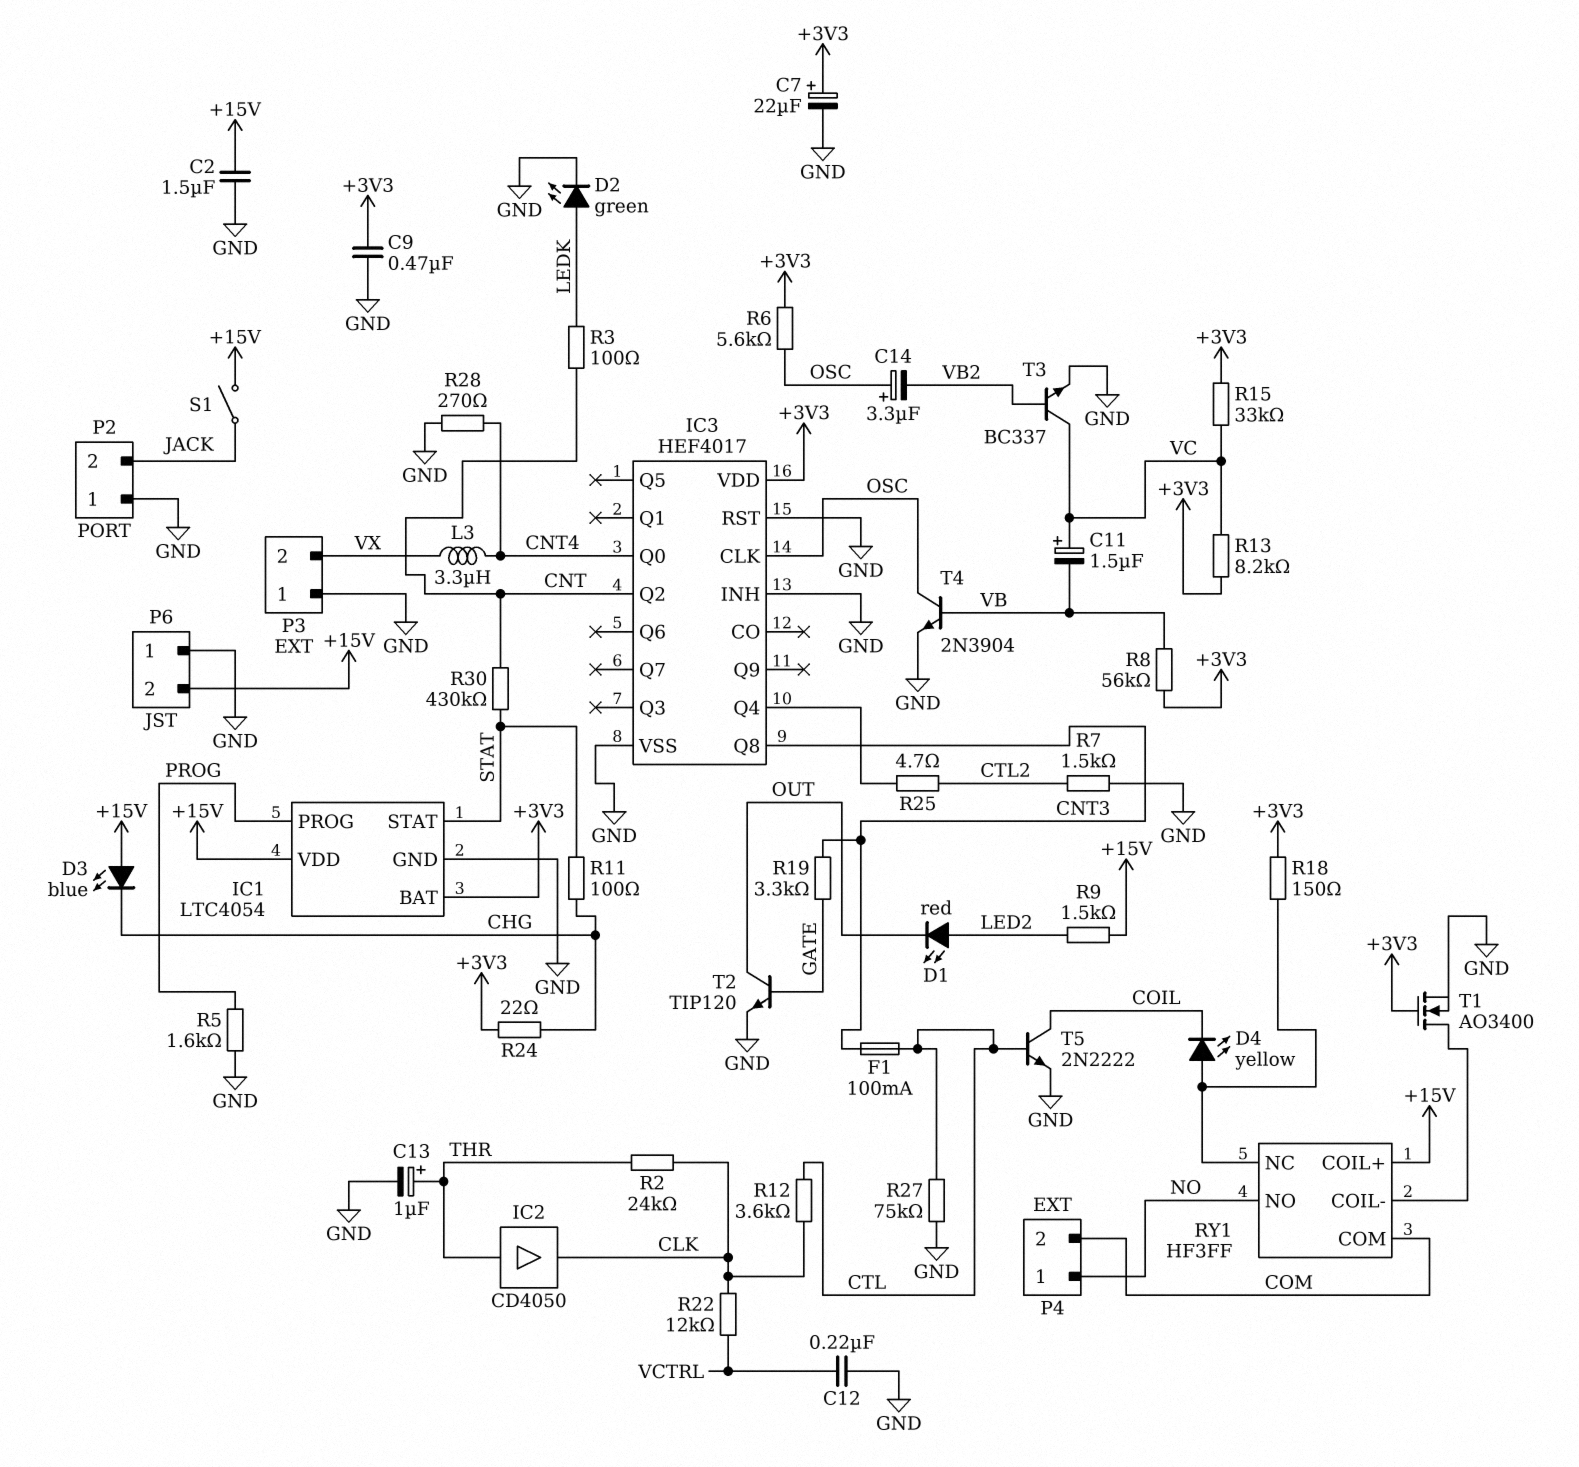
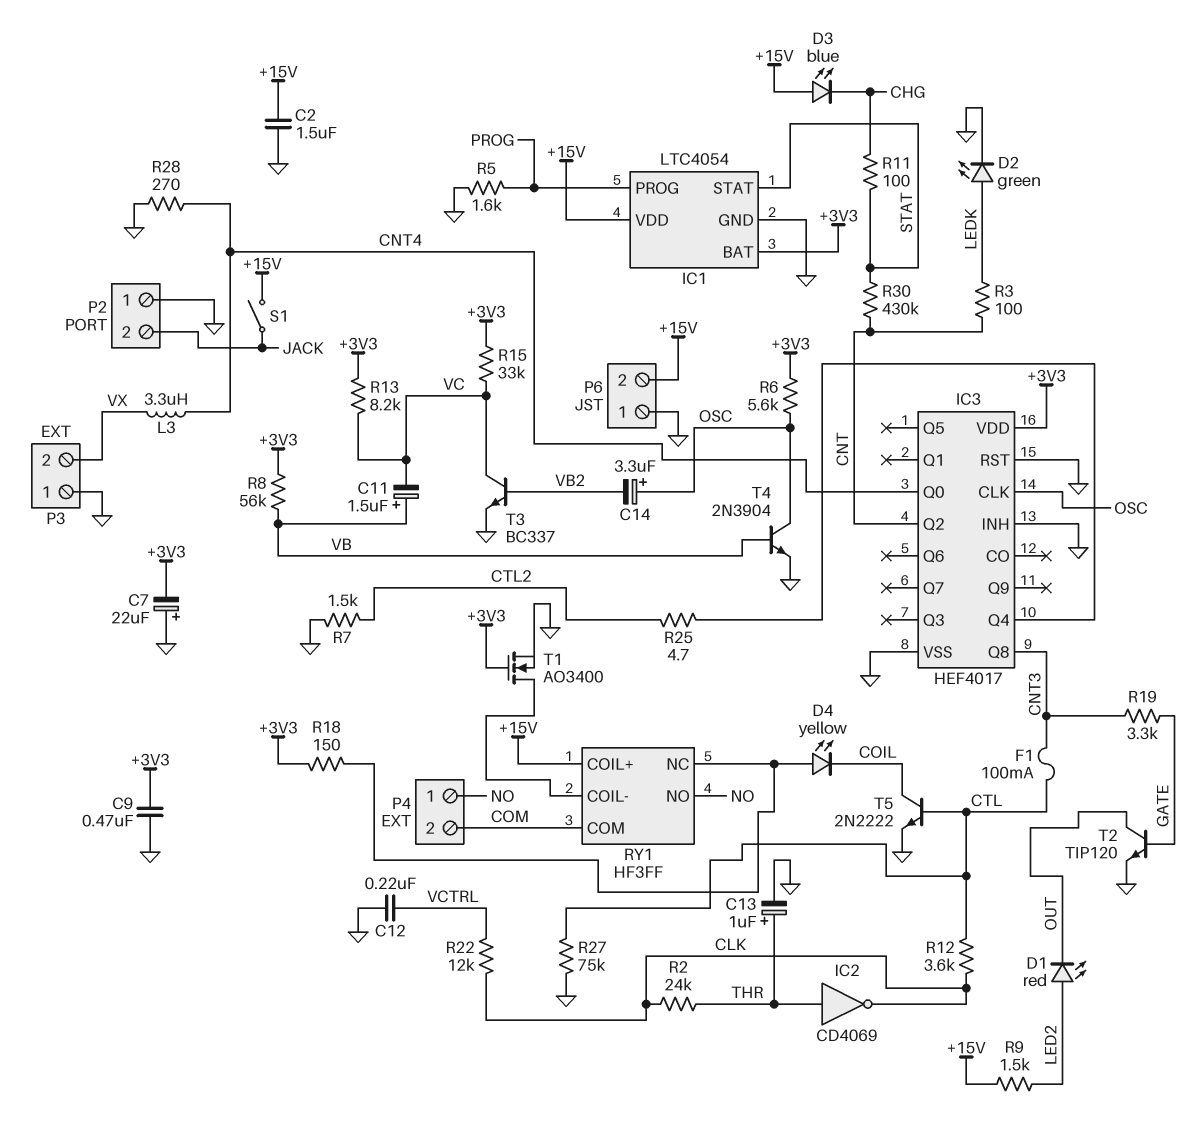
C7: 22uF (plus +3V3, minus GND) -> 22uF (plus GND, minus +3V3)
C11: 1.5uF (plus VC, minus VB) -> 1.5uF (plus VB, minus VC)
IC2: buffer CD4050 (in THR, out CLK) -> NOT CD4069 (in THR, out CLK)
R24: 22 (+3V3, CHG) -> none

